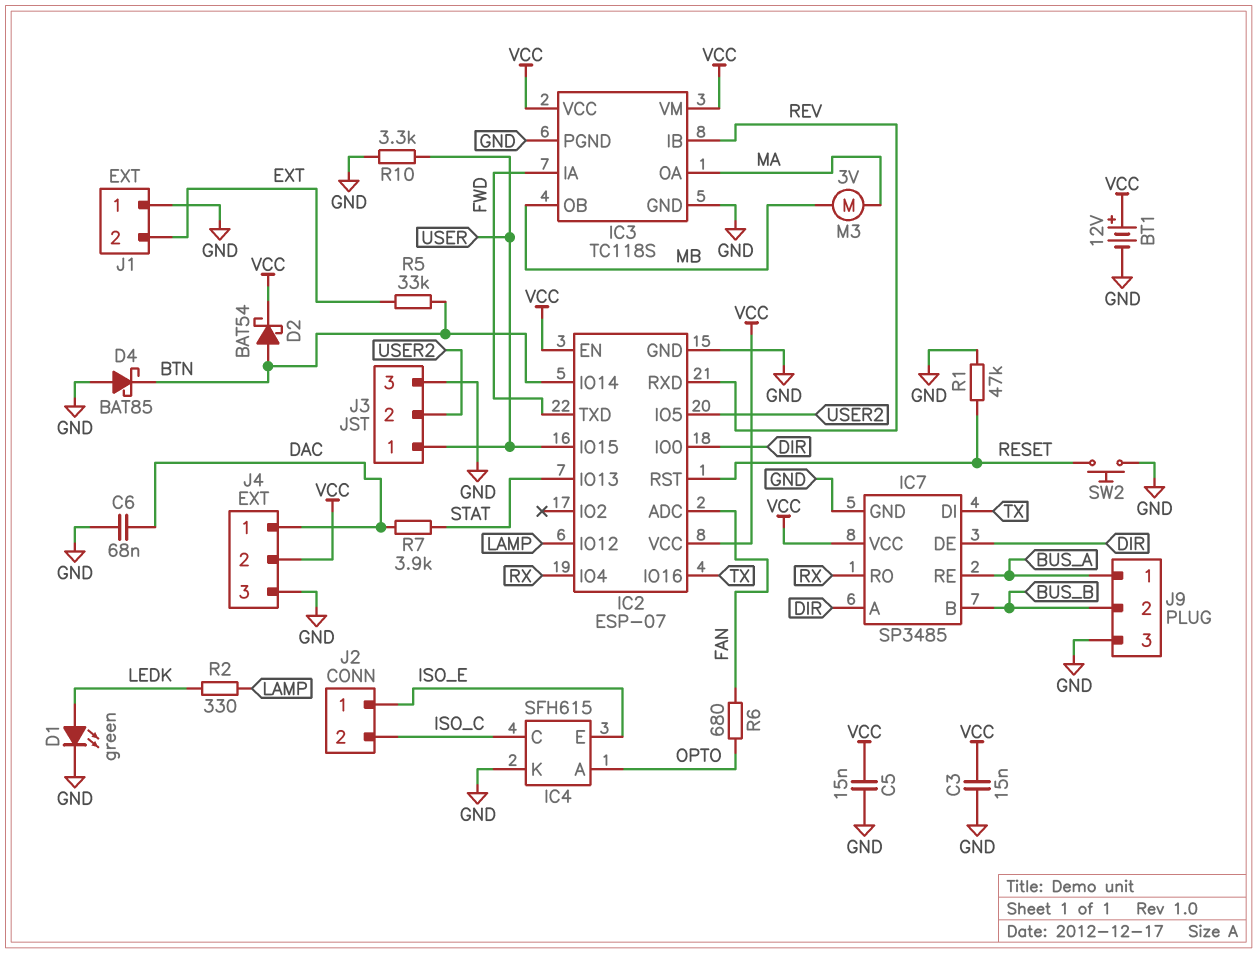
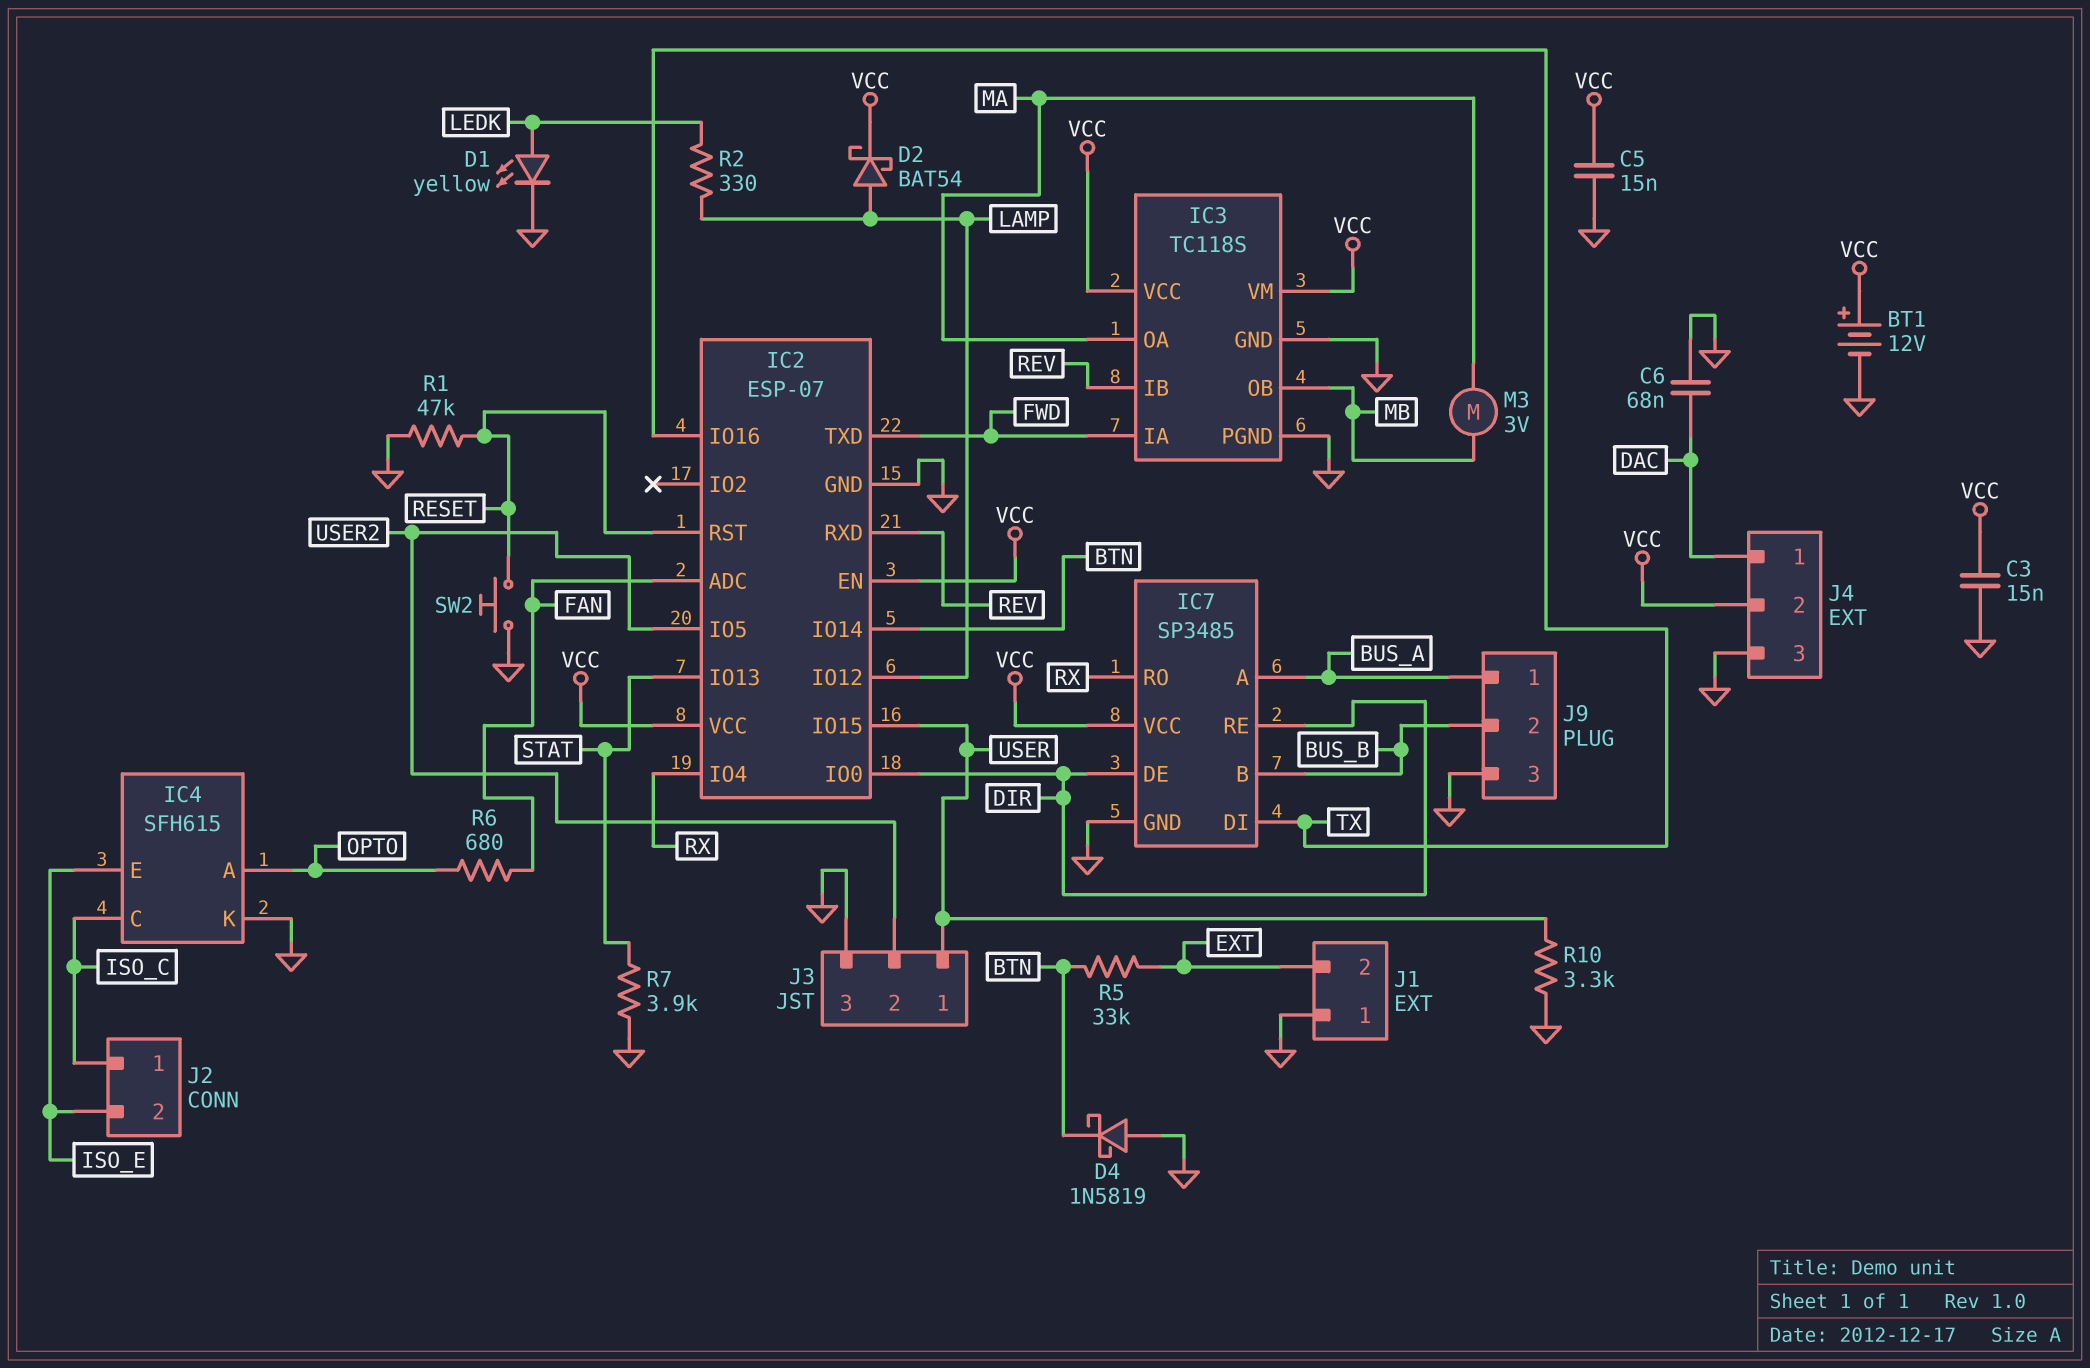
D1: LED green (A LEDK, K GND) -> LED yellow (A LEDK, K GND)
D2: schottky BAT54 (A BTN, K VCC) -> schottky BAT54 (A LAMP, K VCC)
D4: schottky BAT85 (A GND, K BTN) -> schottky 1N5819 (A GND, K BTN)
IC7 pin A: DIR -> BUS_A
IC7 pin RE: BUS_A -> DIR
J2 pin 1: ISO_E -> ISO_C
J2 pin 2: ISO_C -> ISO_E
R7: 3.9k (DAC, STAT) -> 3.9k (GND, STAT)

